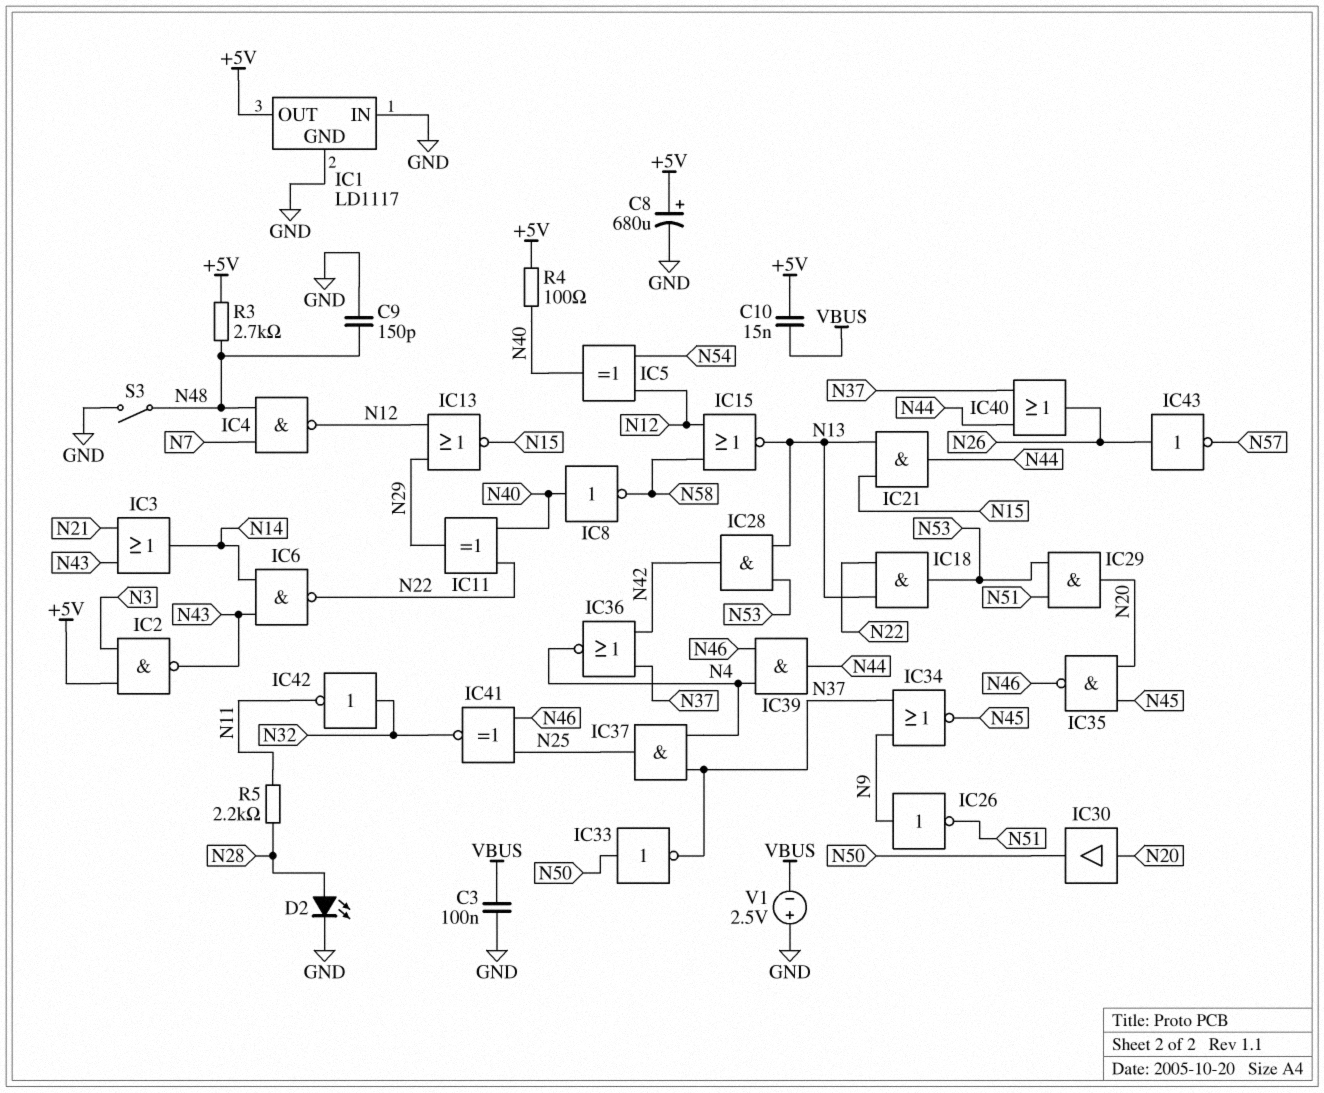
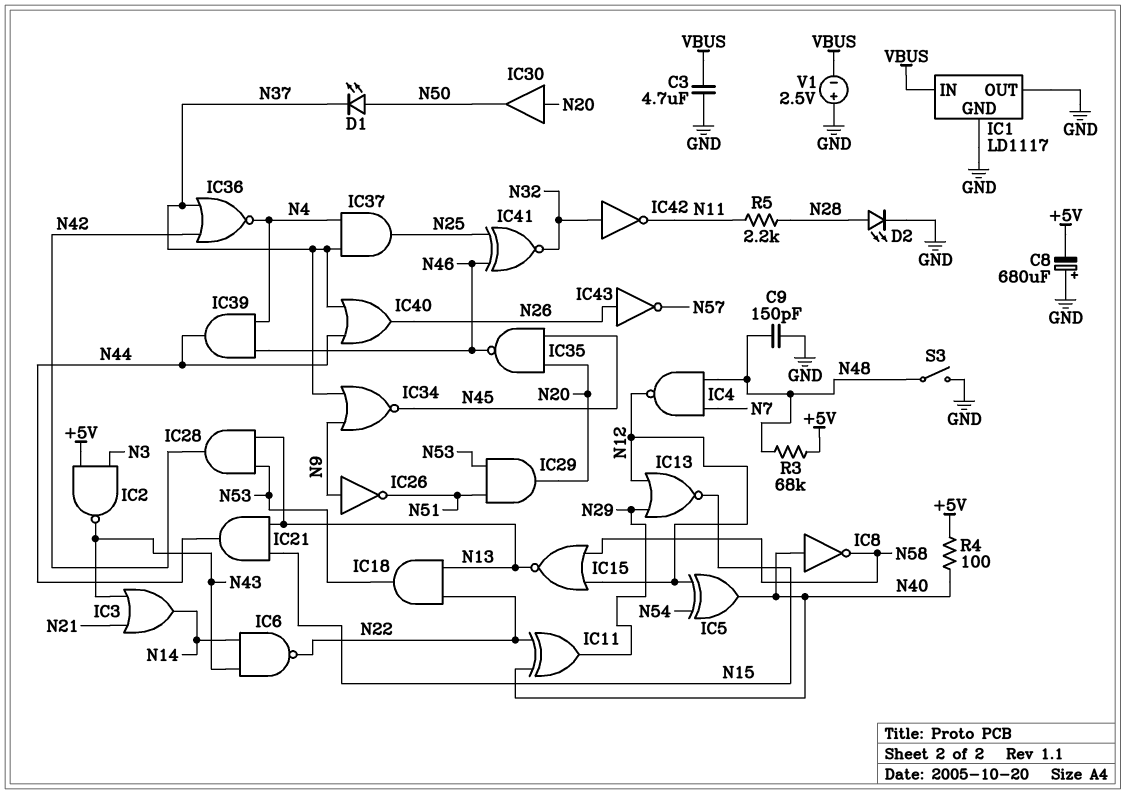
C3: 100nF (GND, VBUS) -> 4.7uF (GND, VBUS)
C8: 680uF (plus +5V, minus GND) -> 680uF (plus GND, minus +5V)
C10: 15nF (+5V, VBUS) -> none
D1: none -> LED (A N50, K N37)
IC1 pin IN: GND -> VBUS
IC1 pin OUT: +5V -> GND
IC33: NOT (in N50, out N37) -> none
R3: 2.7k (+5V, N48) -> 68k (+5V, N48)

